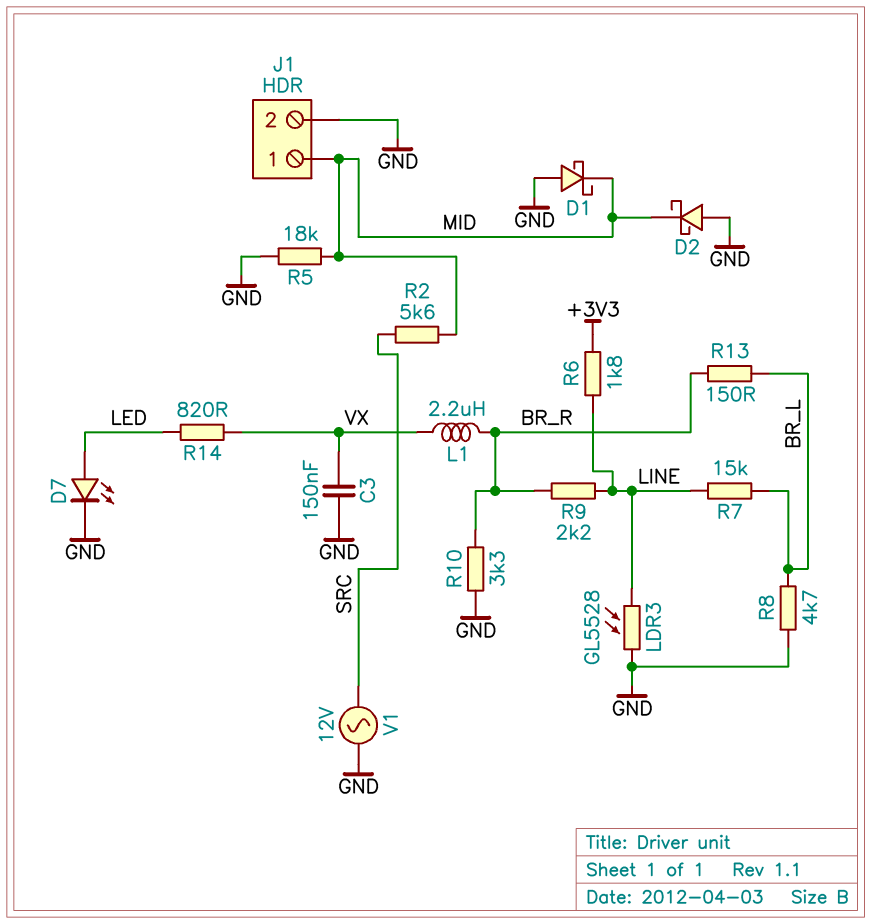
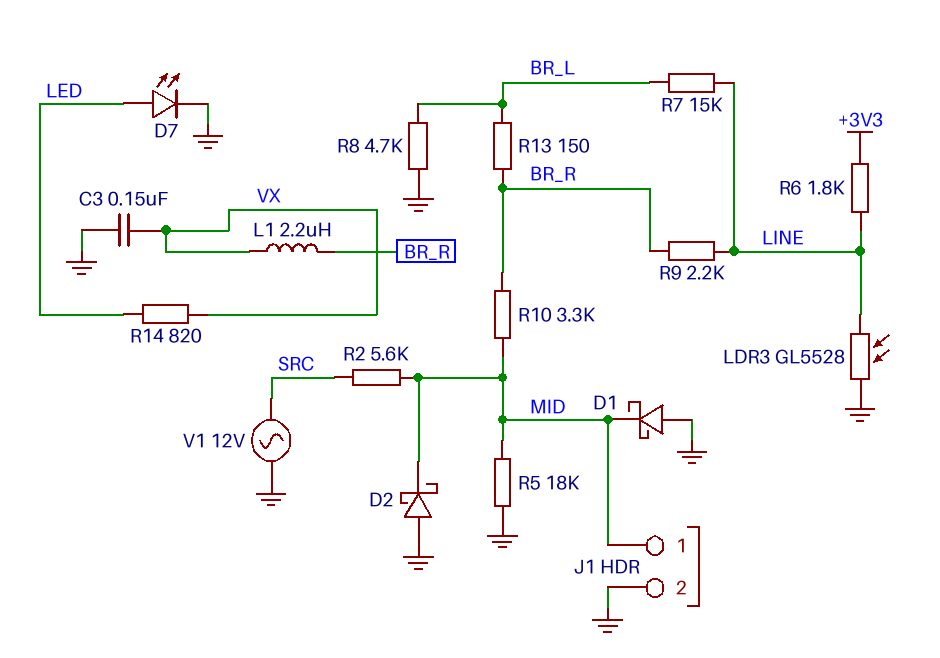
R10: 3.3k (BR_R, GND) -> 3.3k (BR_R, MID)

